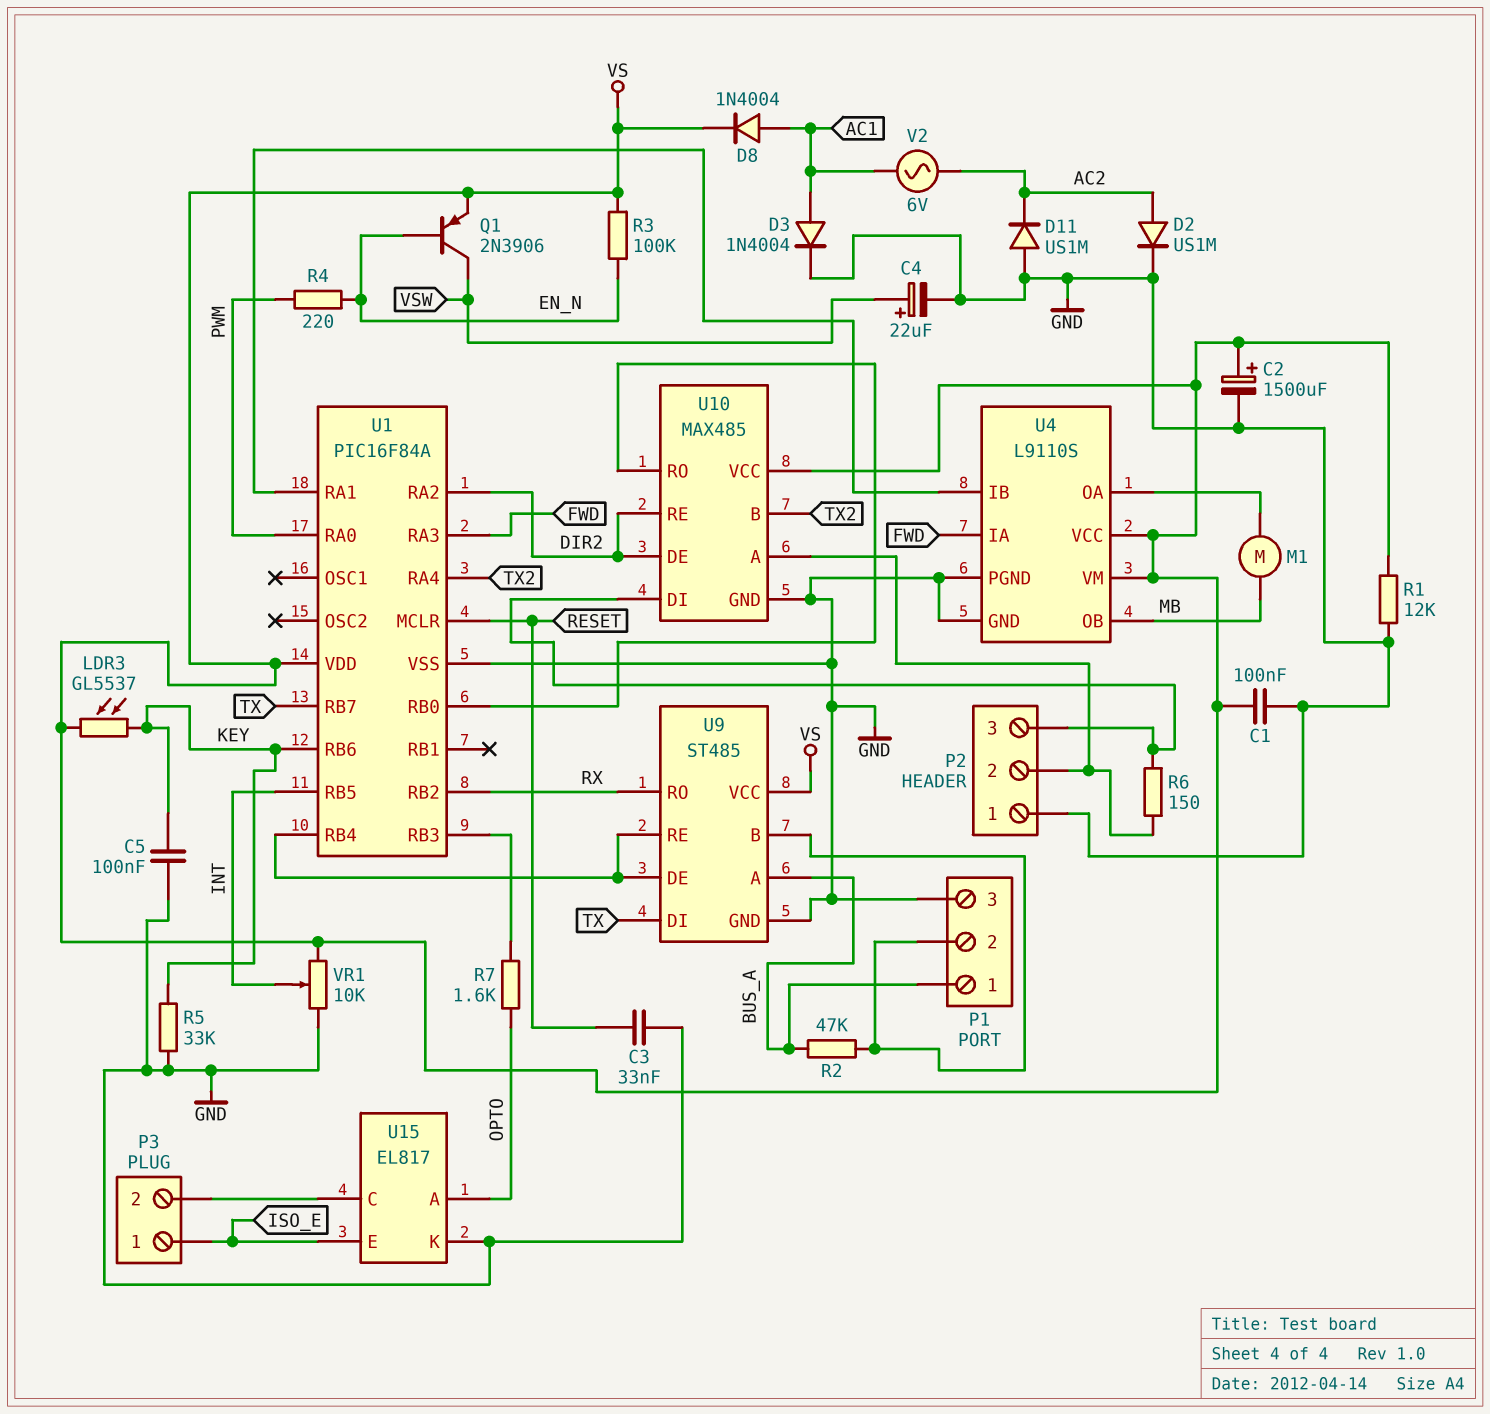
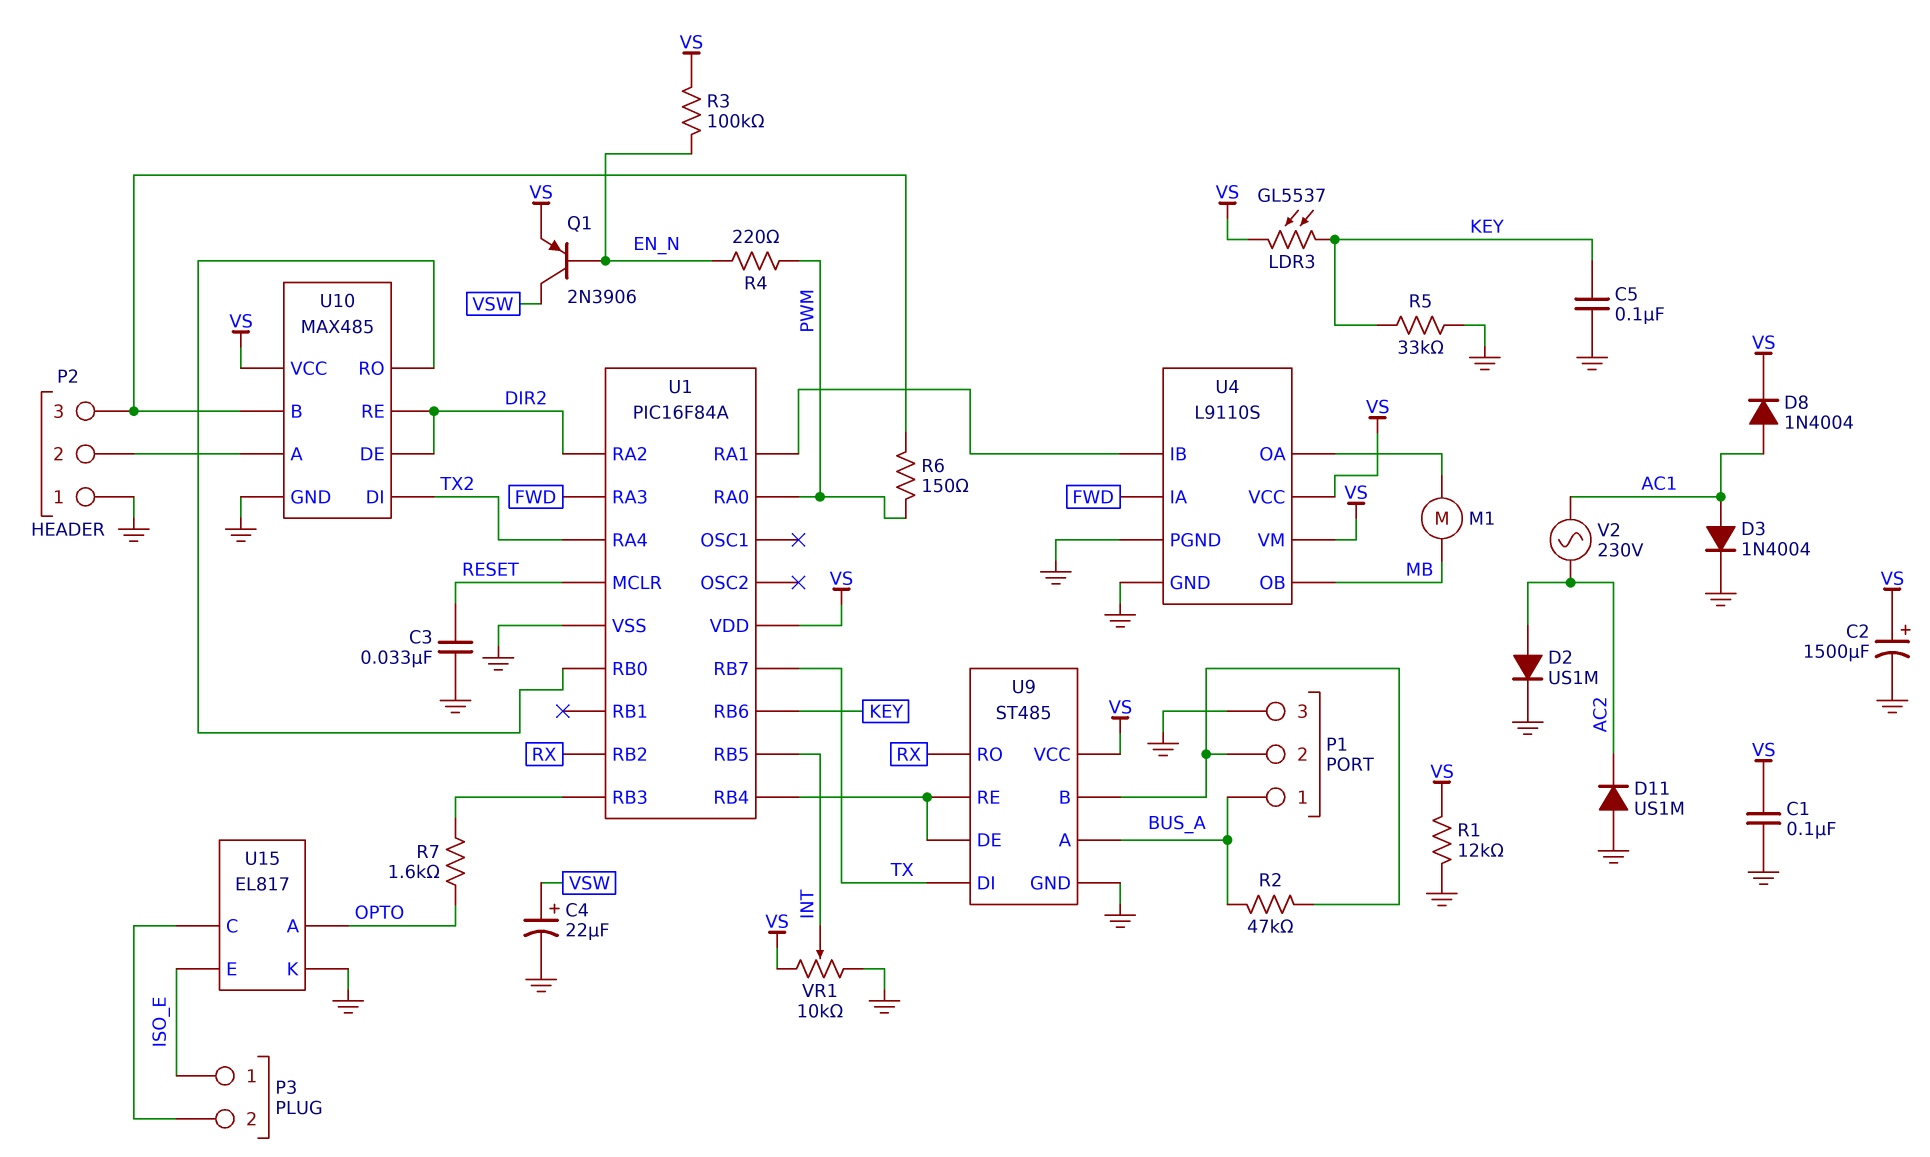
R6: 150 (P2/2, P2/3) -> 150 (P2/3, PWM)
U10 pin B: TX2 -> P2/3
U10 pin DI: P2/3 -> TX2
V2: AC 6V (AC1, AC2) -> AC 230V (AC1, AC2)

